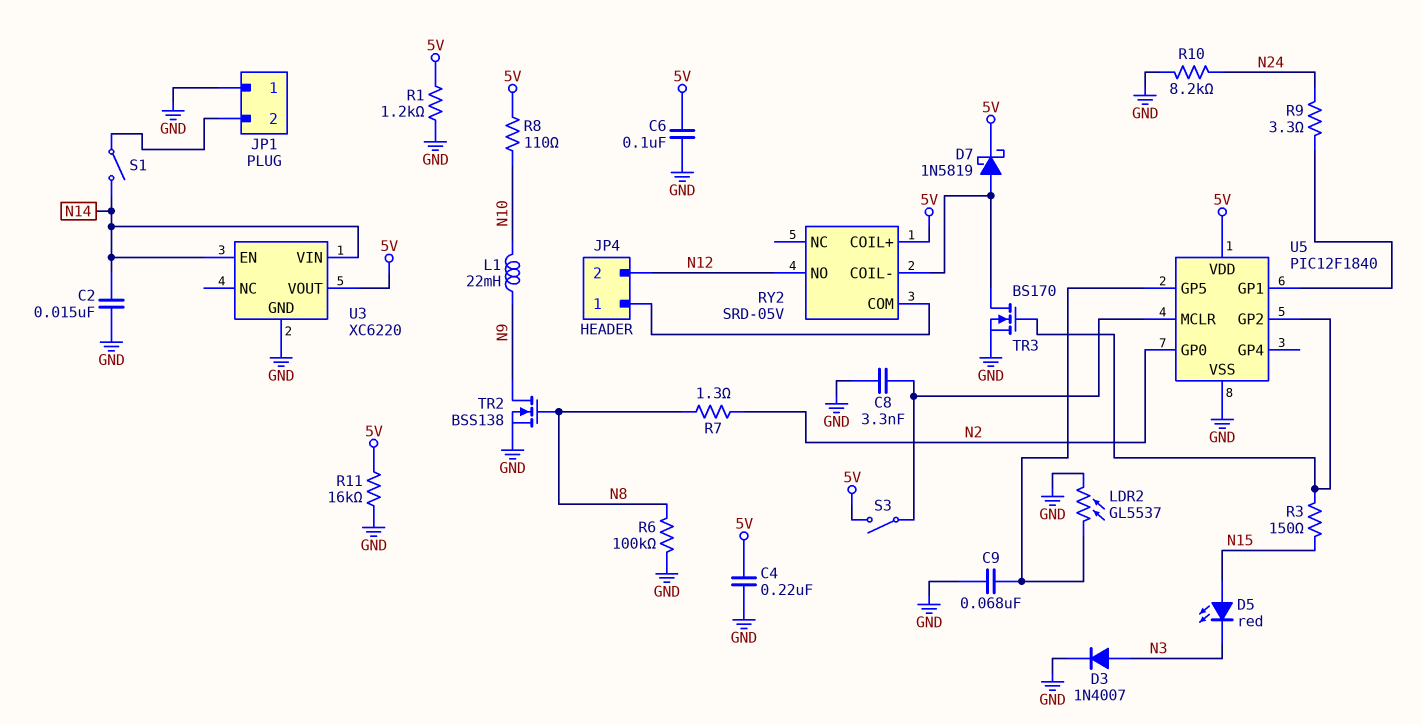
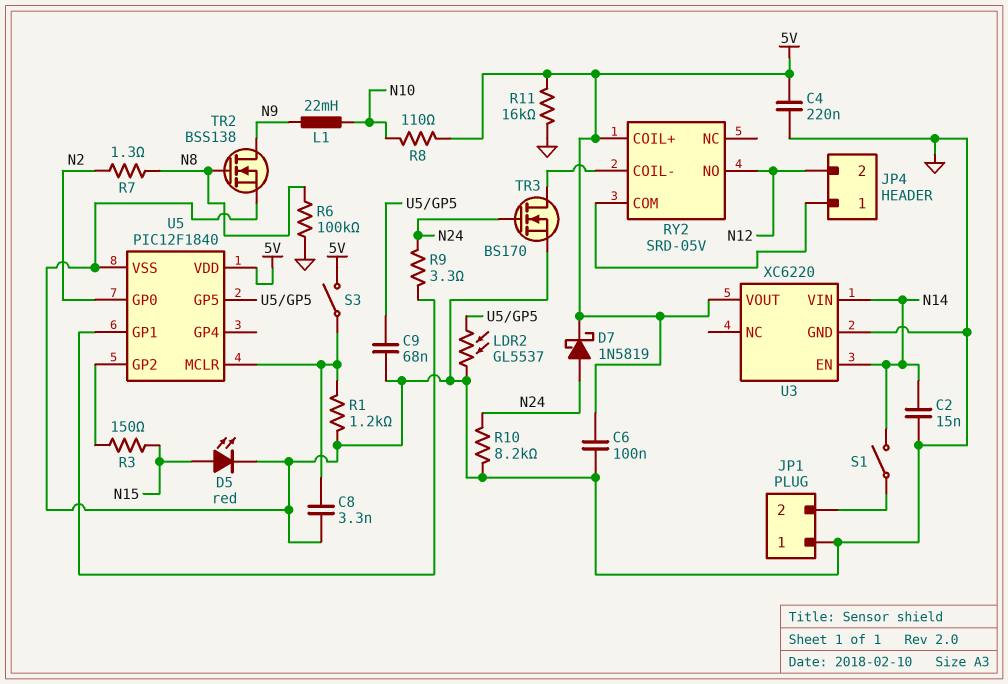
D3: diode 1N4007 (A N3, K GND) -> none
D5: LED red (A N15, K N3) -> LED red (A N15, K GND)
D7: schottky 1N5819 (A RY2/COIL-, K 5V) -> schottky 1N5819 (A N24, K 5V)
R1: 1.2k (5V, GND) -> 1.2k (GND, U5/MCLR)
TR3: NMOS BS170 (G U5/GP2, D RY2/COIL-, S GND) -> NMOS BS170 (G N24, D RY2/COIL-, S GND)

